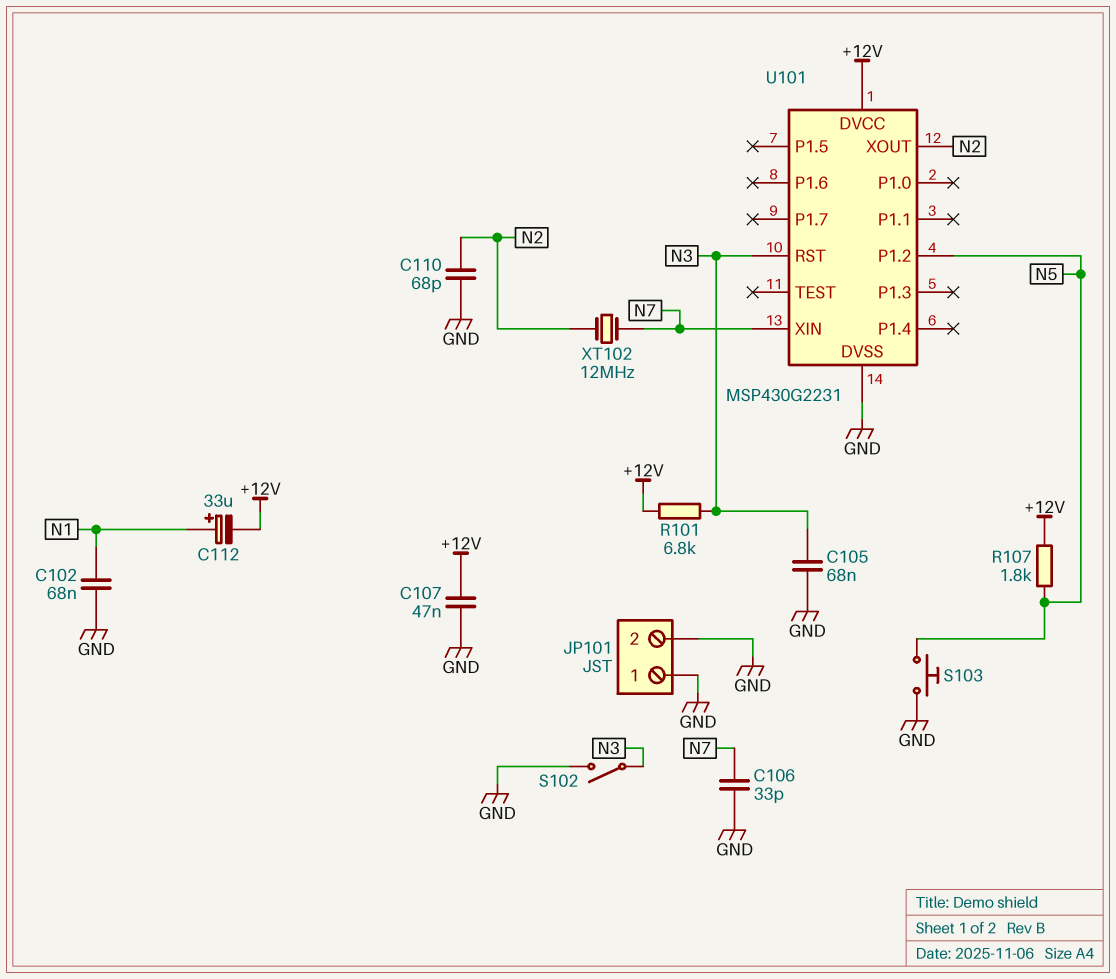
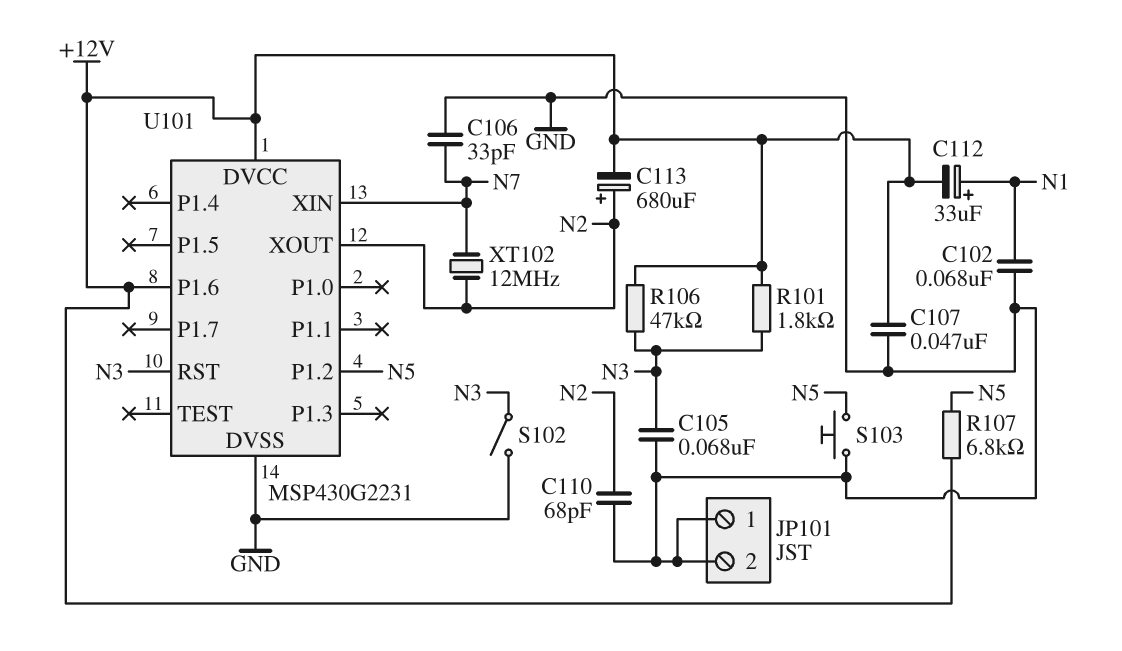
C113: none -> 680uF (plus N2, minus +12V)
R101: 6.8k (+12V, N3) -> 1.8k (+12V, N3)
R106: none -> 47k (+12V, N3)
R107: 1.8k (+12V, N5) -> 6.8k (+12V, N5)
U101 pin P1.6: none -> +12V

